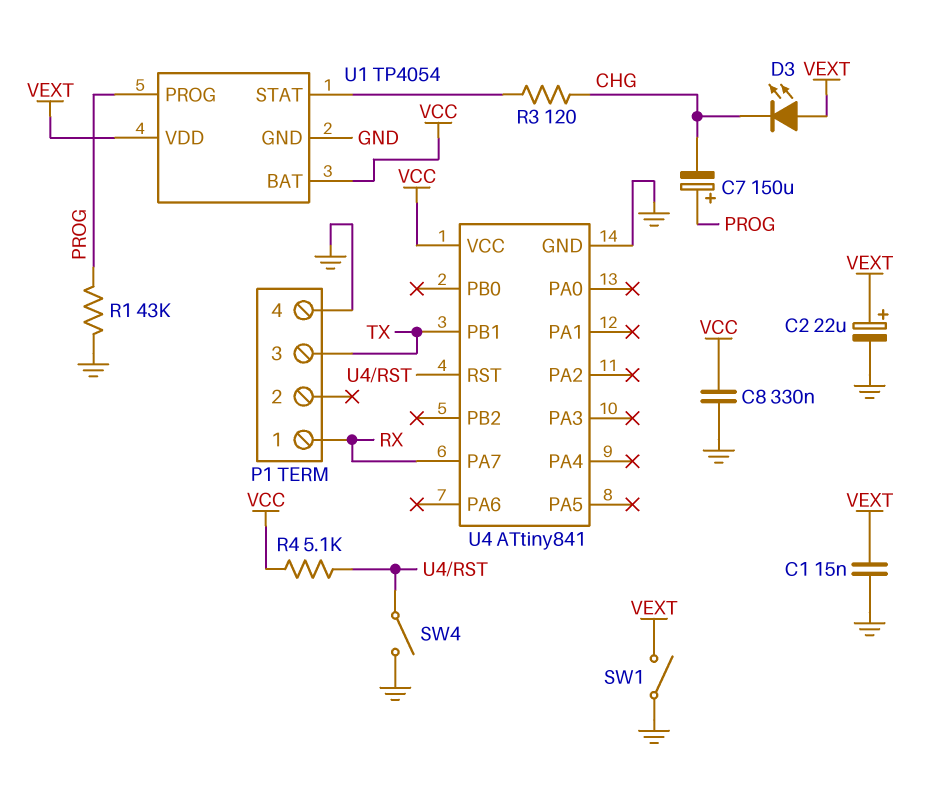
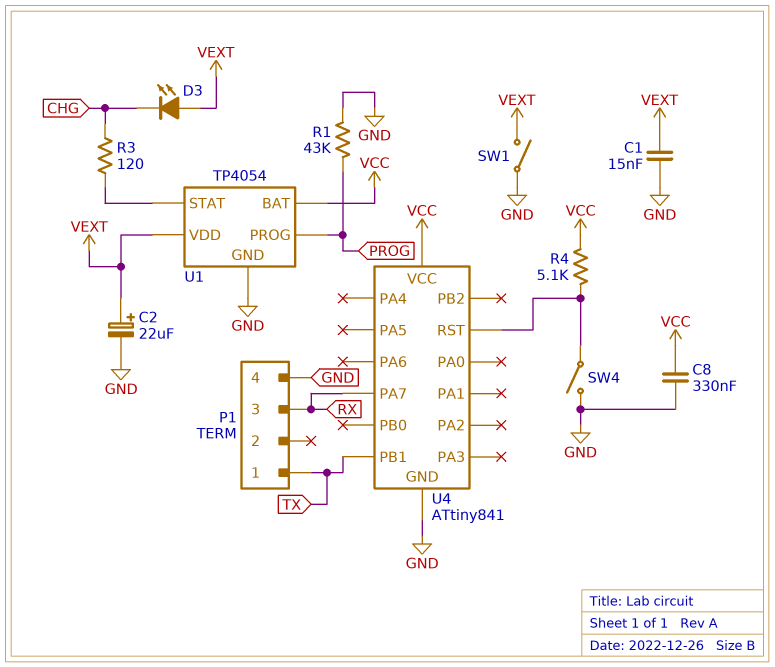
C7: 150uF (plus PROG, minus CHG) -> none
P1 pin 1: RX -> TX
P1 pin 3: TX -> RX

